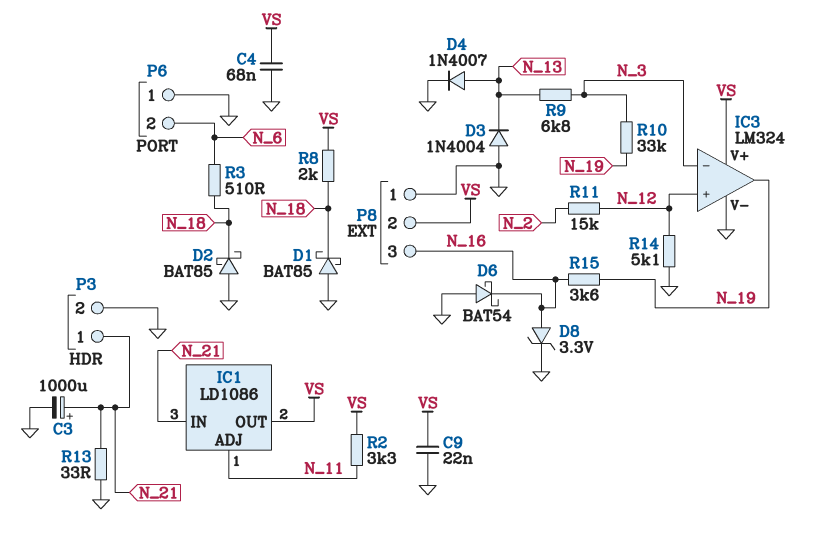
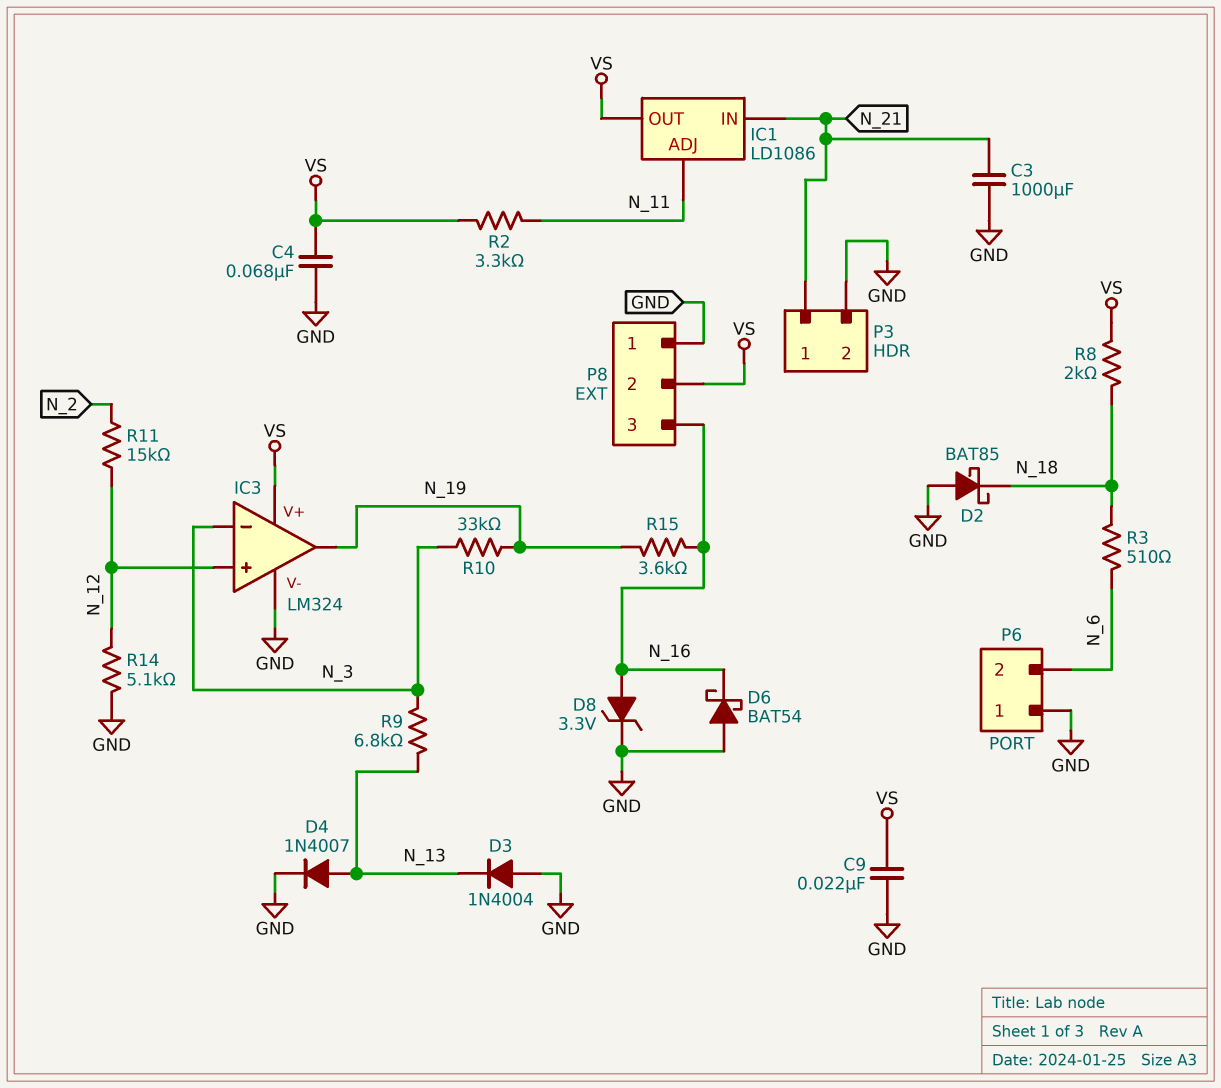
C3: 1000uF (plus N_21, minus GND) -> 1000uF (GND, N_21)
D1: schottky BAT85 (A GND, K N_18) -> none
R13: 33 (GND, N_21) -> none

